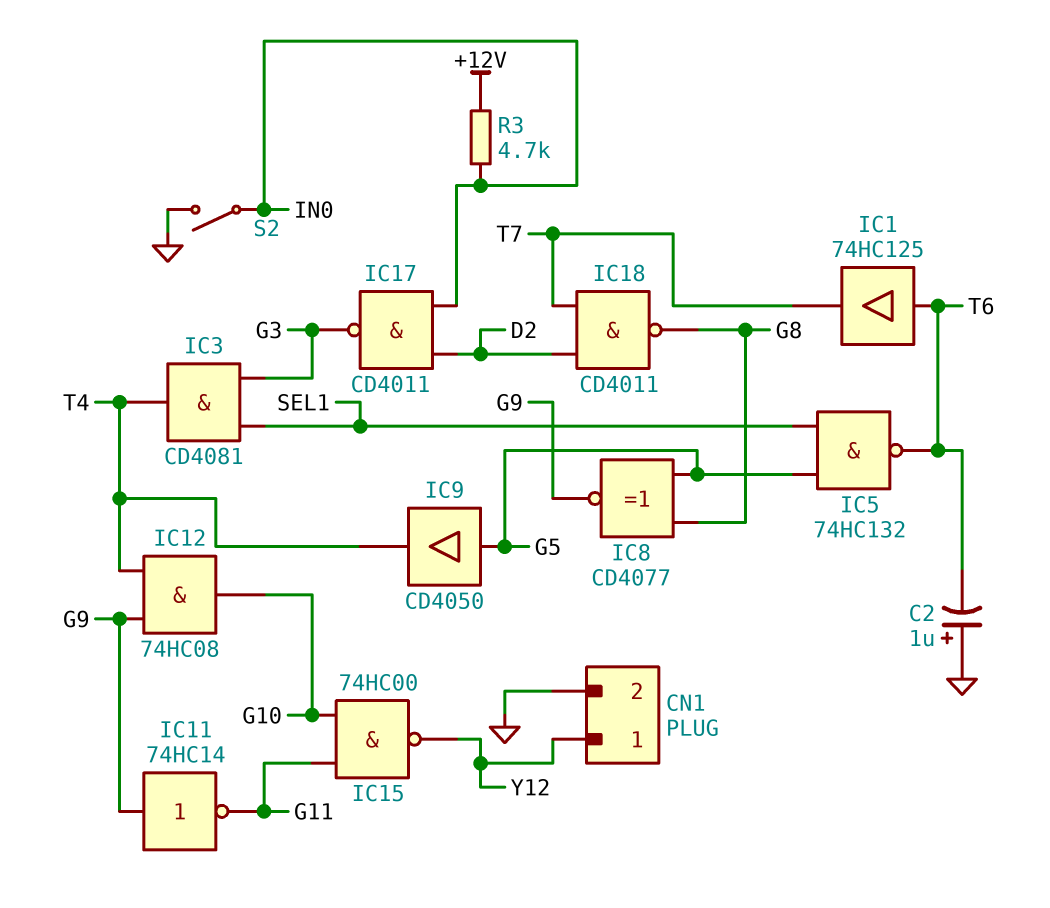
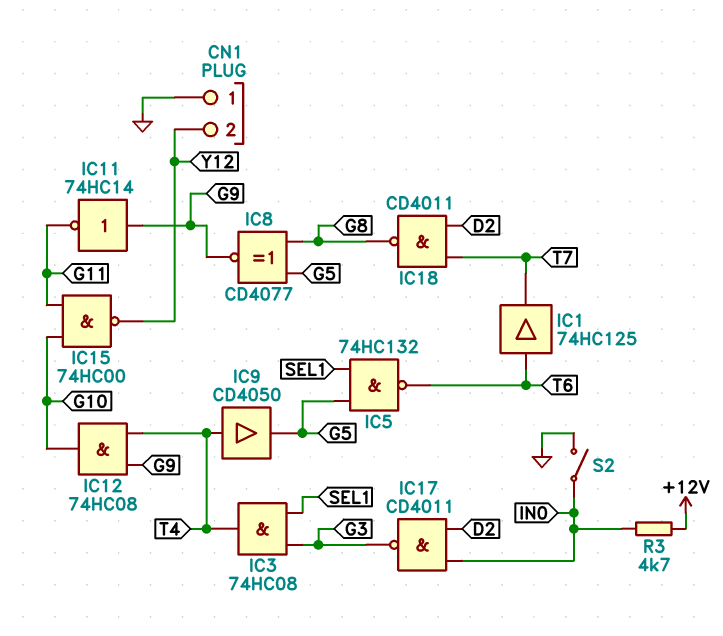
C2: 1uF (plus GND, minus T6) -> none
CN1 pin 1: Y12 -> GND
CN1 pin 2: GND -> Y12
IC3: AND CD4081 (in G3, in SEL1, out T4) -> AND 74HC08 (in G3, in SEL1, out T4)
IC9: buffer CD4050 (in G5, out T4) -> buffer CD4050 (in T4, out G5)

